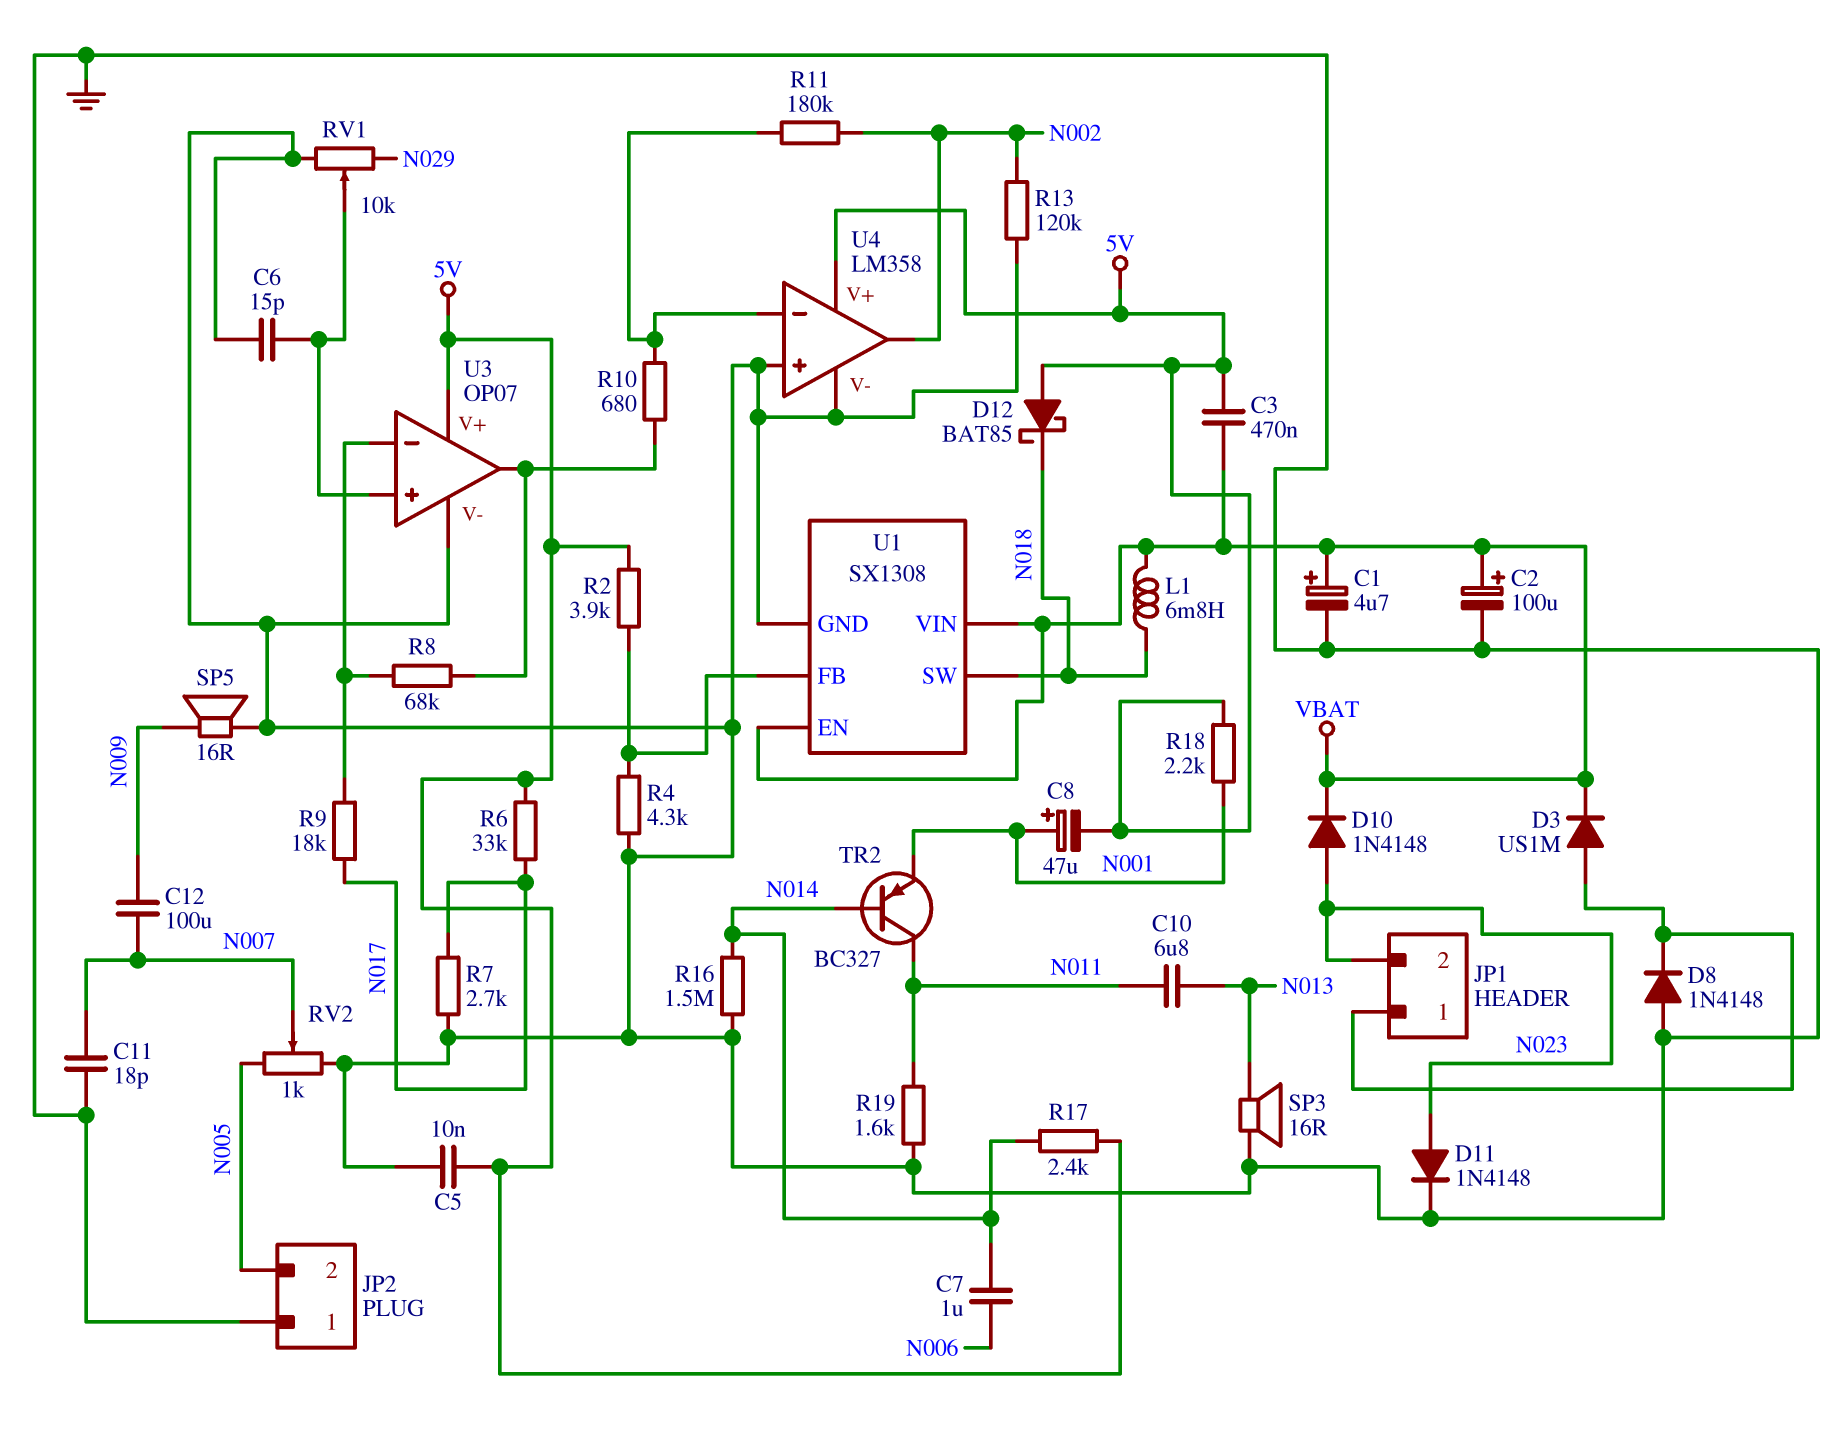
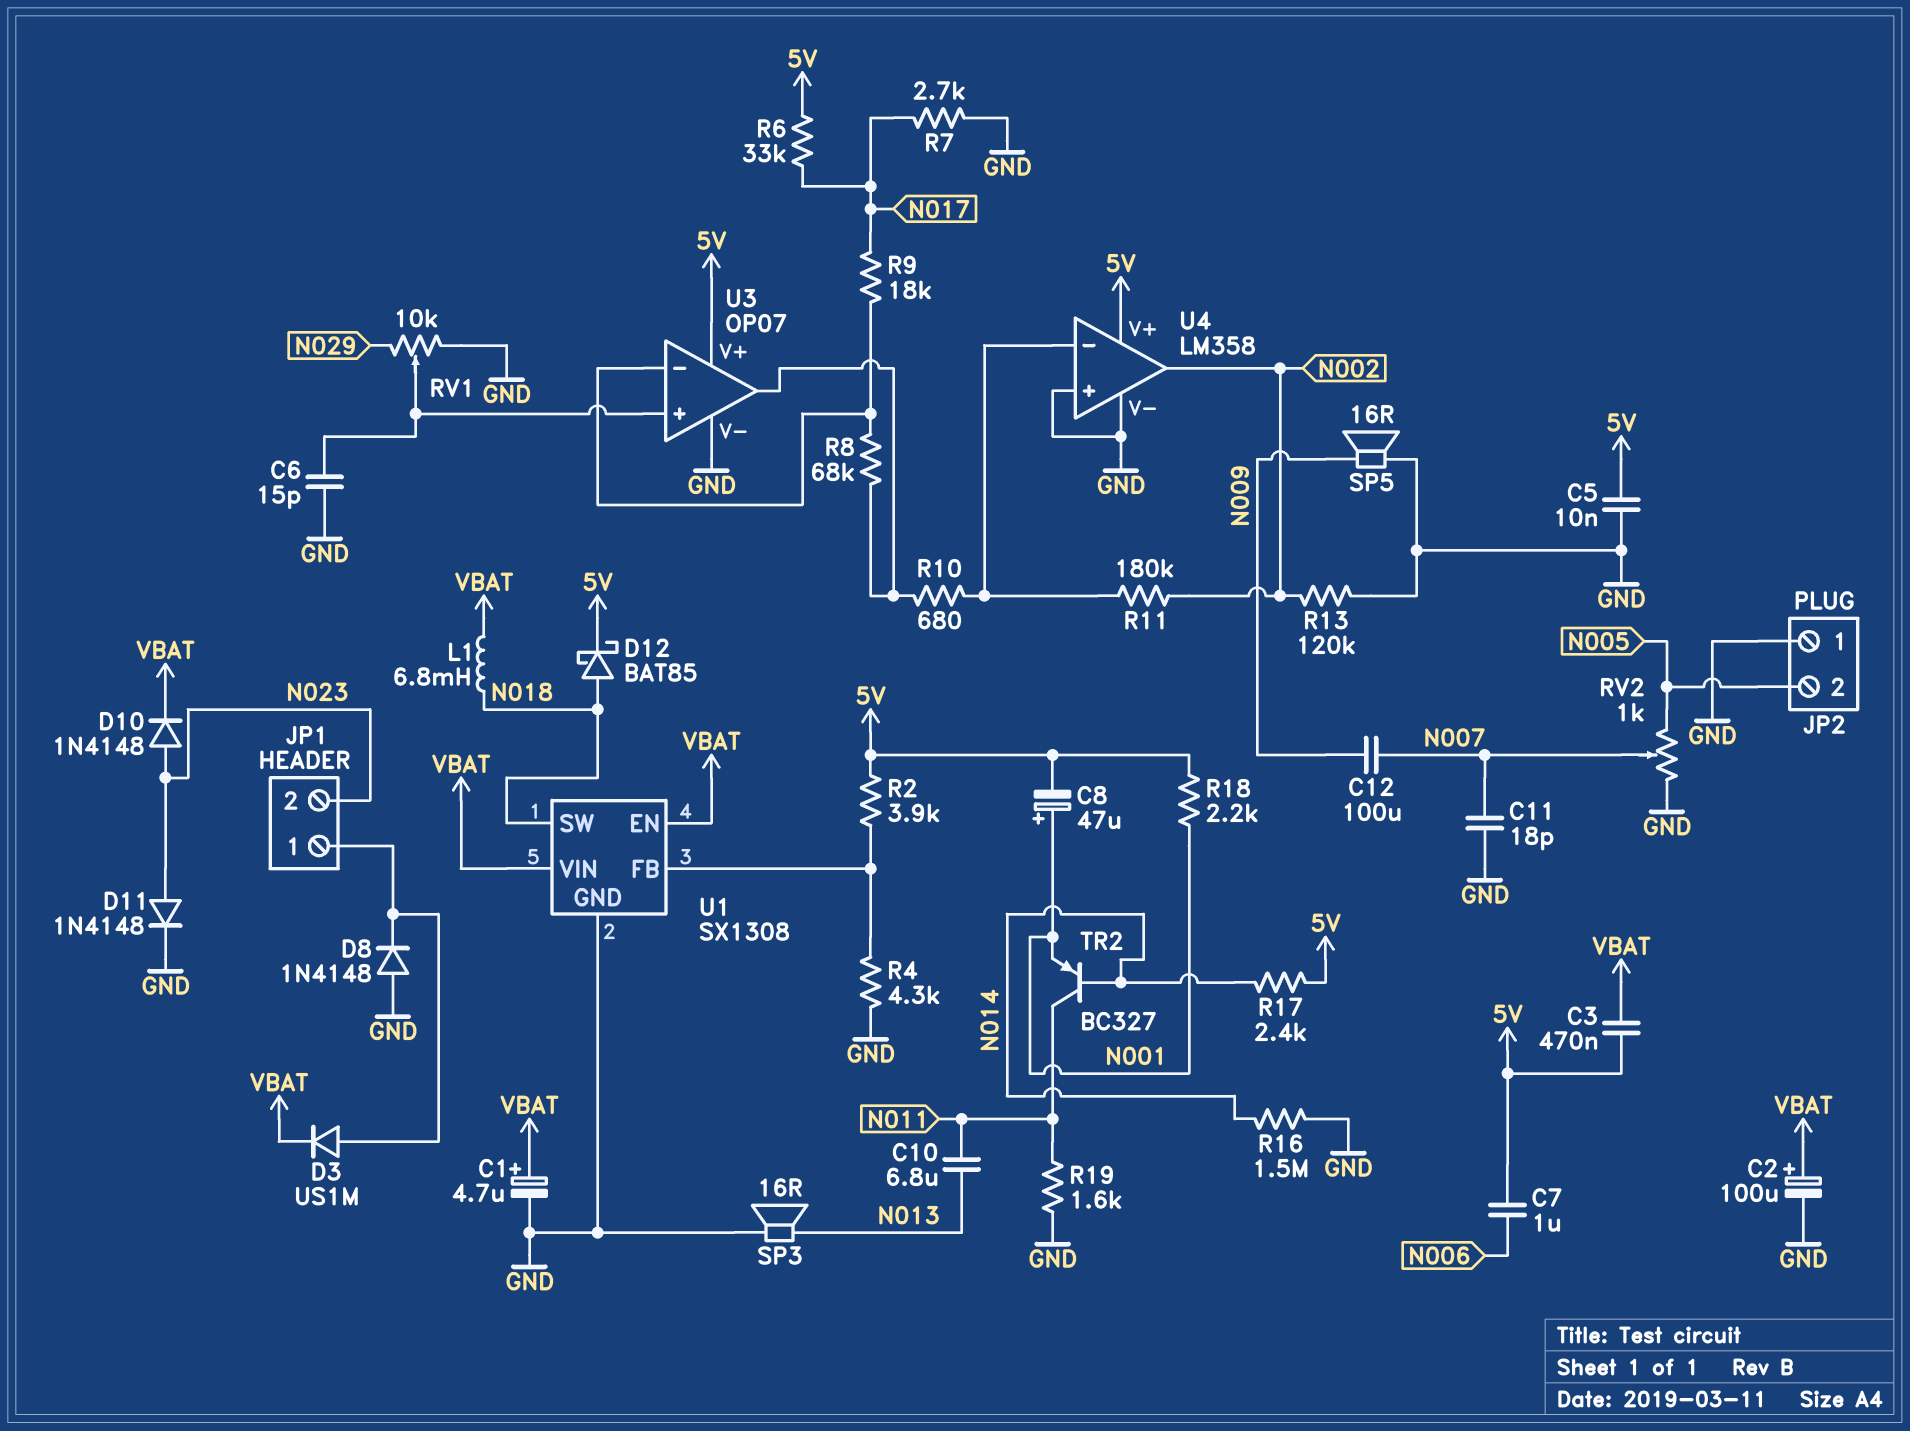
C7: 1uF (N006, N014) -> 1uF (5V, N006)
D12: schottky BAT85 (A 5V, K N018) -> schottky BAT85 (A N018, K 5V)

